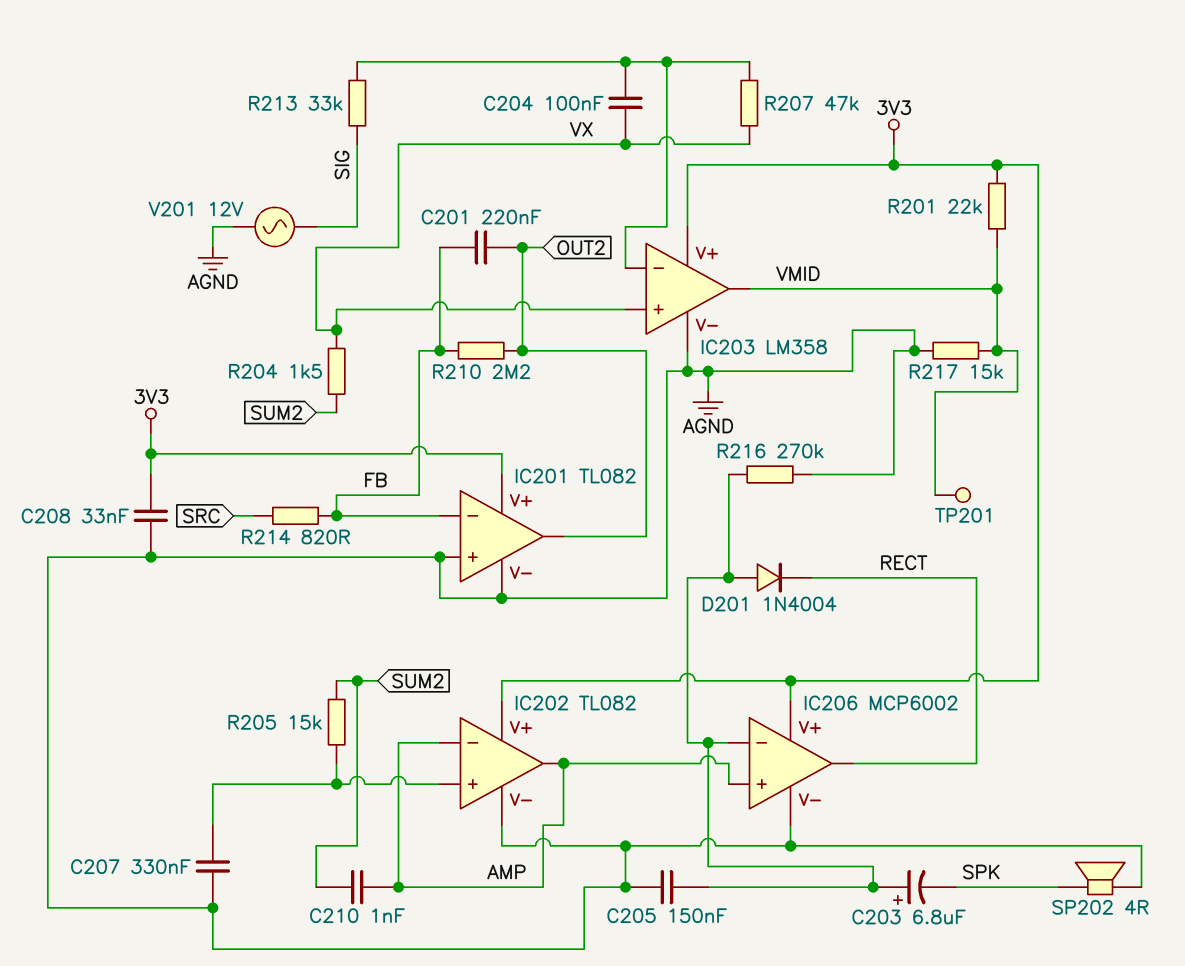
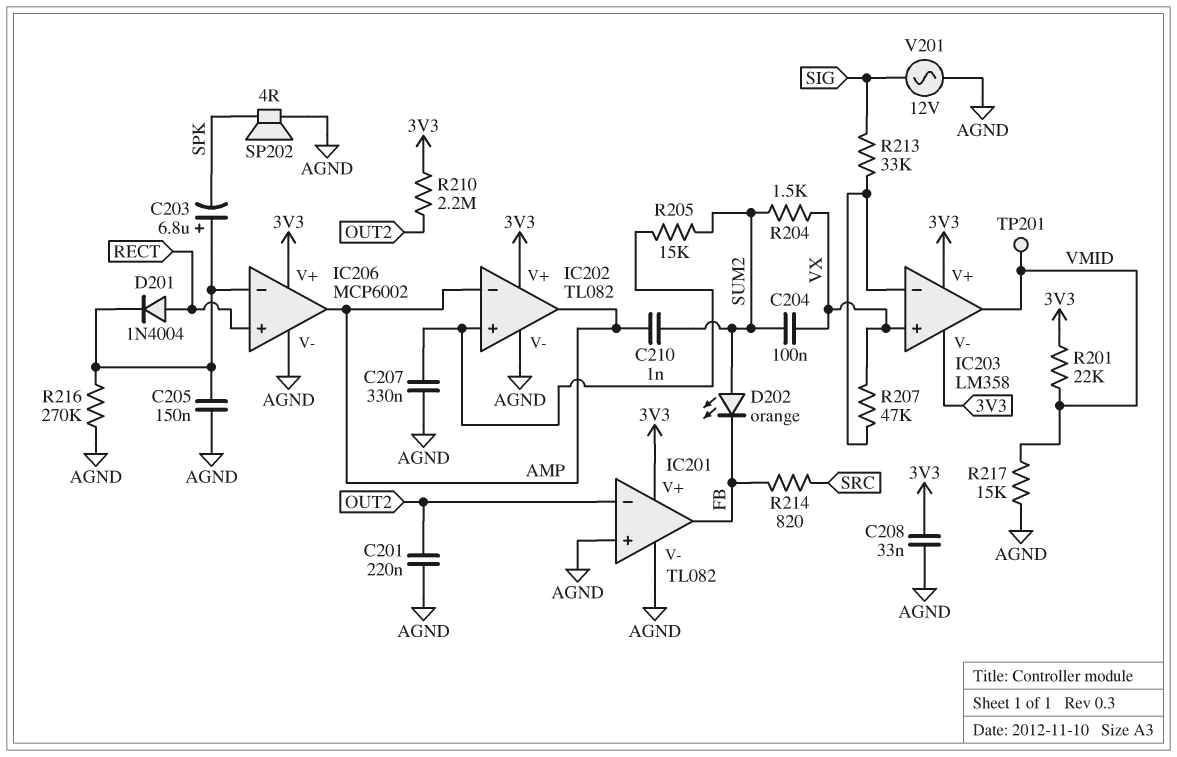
C201: 220nF (FB, OUT2) -> 220nF (AGND, OUT2)
C204: 100nF (IC203/in-, VX) -> 100nF (SUM2, VX)
D201: diode 1N4004 (A IC206/in-, K RECT) -> diode 1N4004 (A RECT, K IC206/in-)
D202: none -> LED orange (A SUM2, K FB)
IC201 pin in-: FB -> OUT2
IC201 pin out: OUT2 -> FB
IC203 pin V-: AGND -> 3V3
IC206 pin in+: AMP -> RECT
IC206 pin out: RECT -> AMP
R210: 2.2M (FB, OUT2) -> 2.2M (3V3, OUT2)

